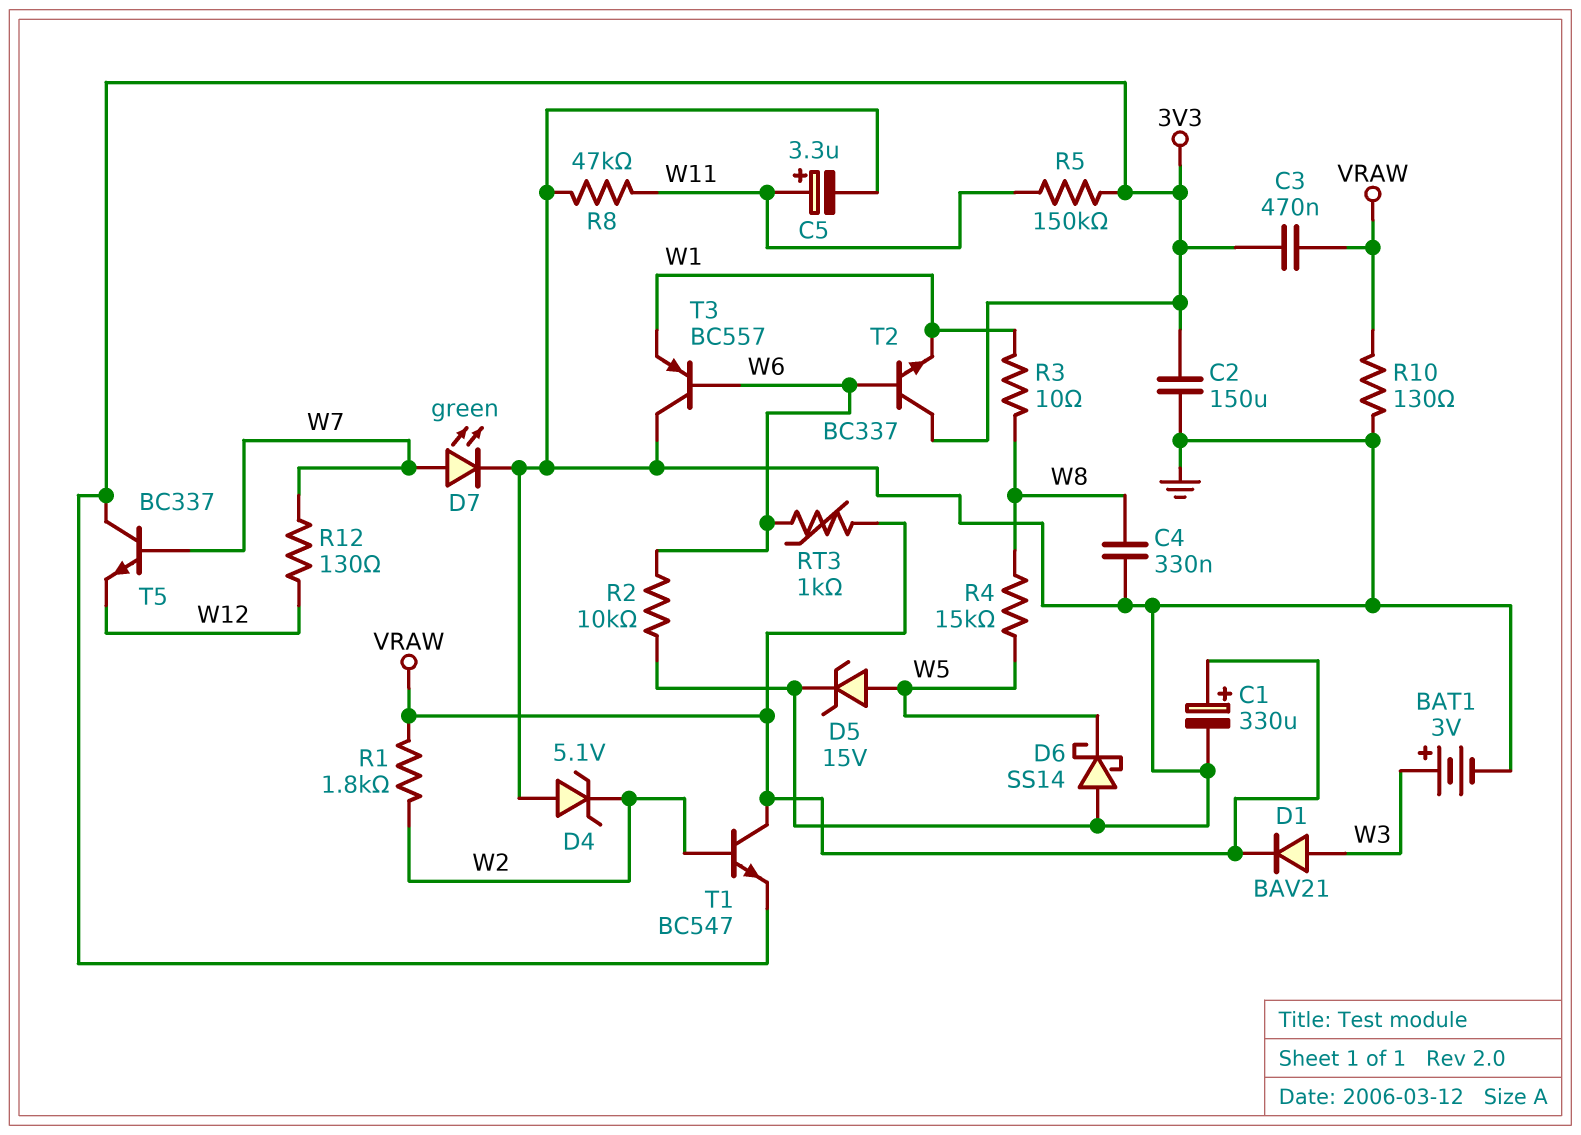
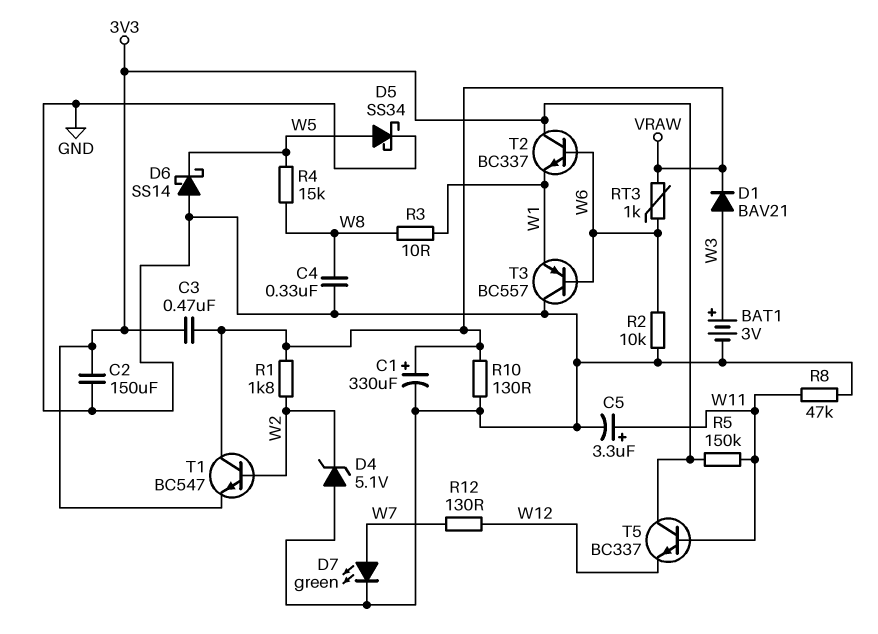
D5: zener 15V (A W5, K GND) -> schottky SS34 (A W5, K GND)
T5: NPN BC337 (B W7, C 3V3, E W12) -> NPN BC337 (B W11, C 3V3, E W12)

